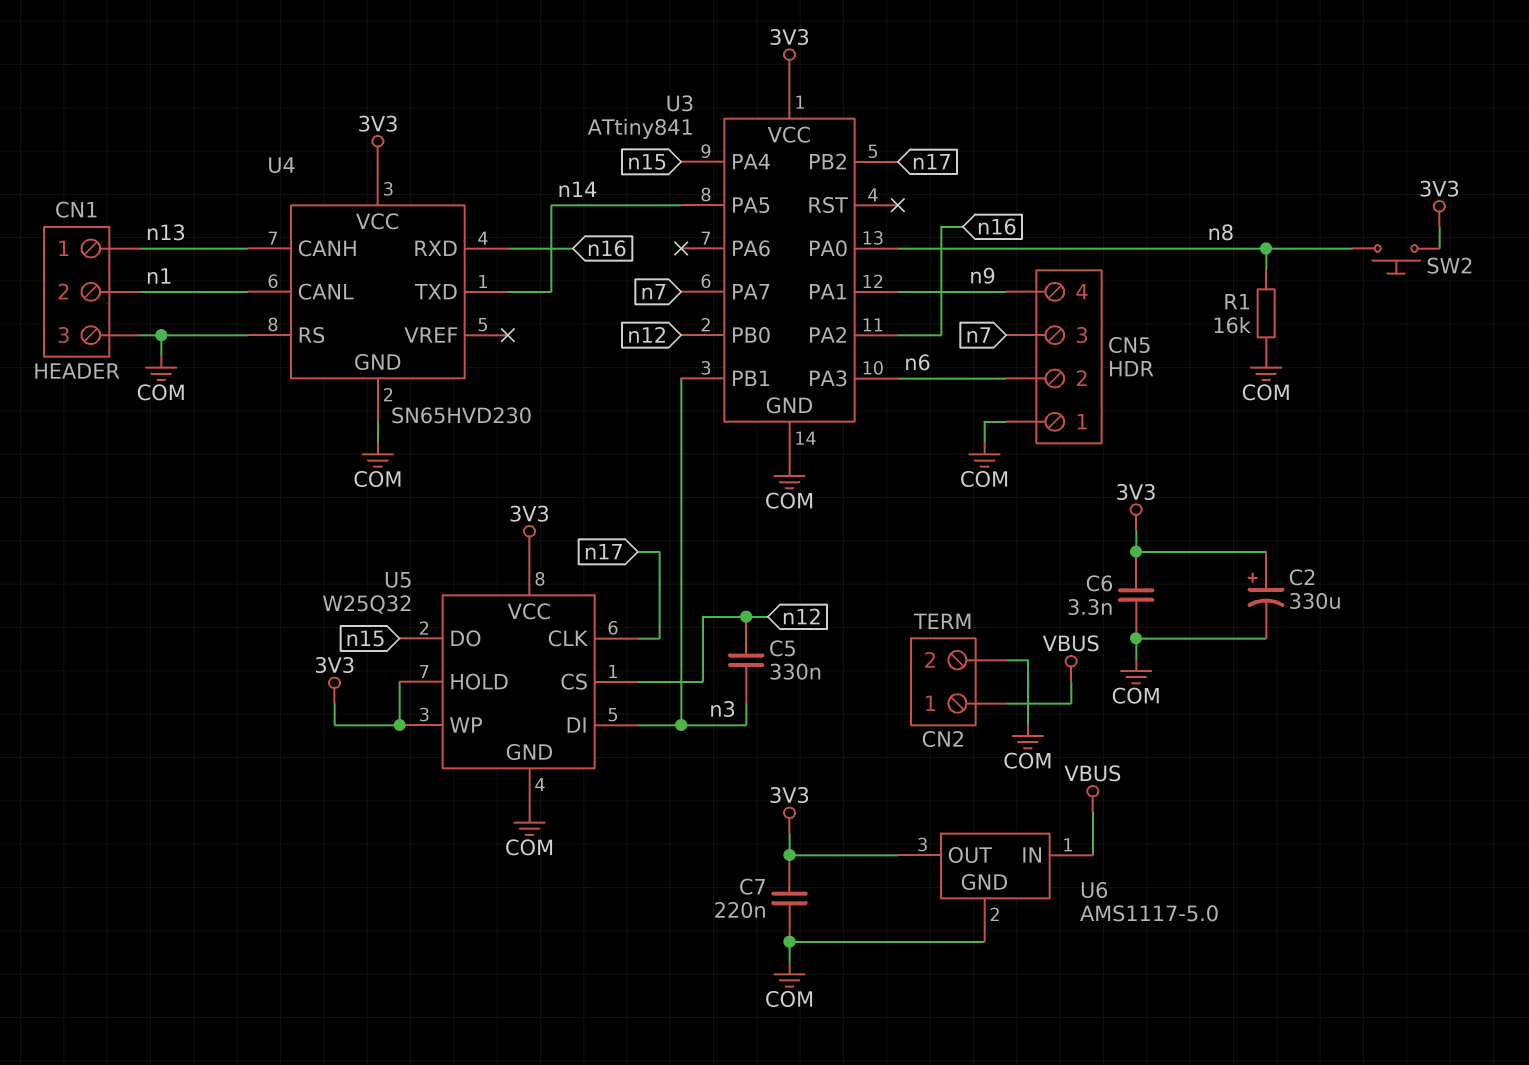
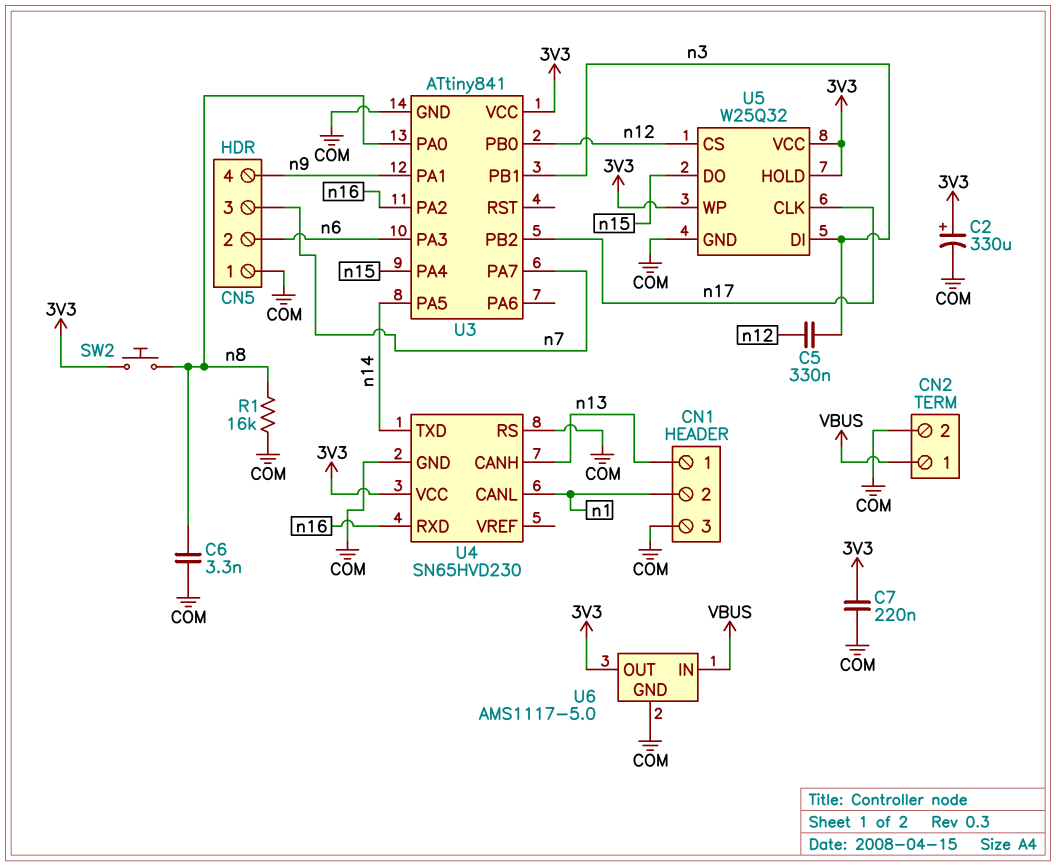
C6: 3.3nF (3V3, COM) -> 3.3nF (COM, n8)

